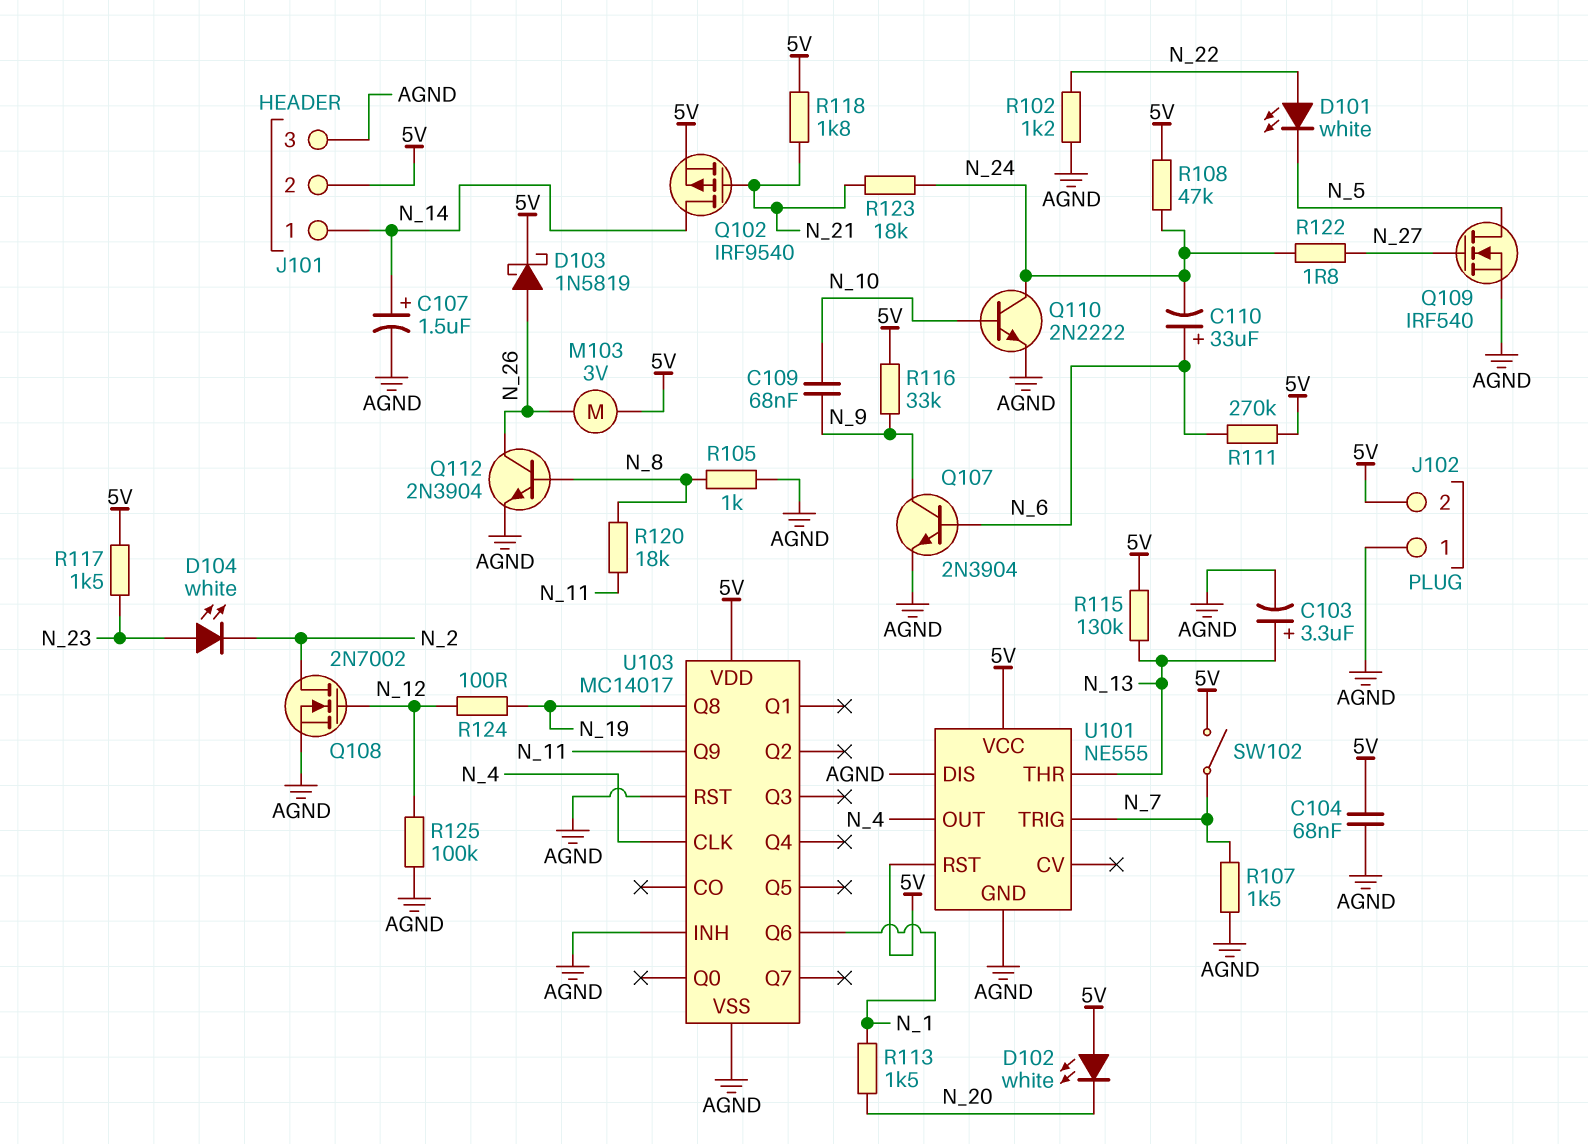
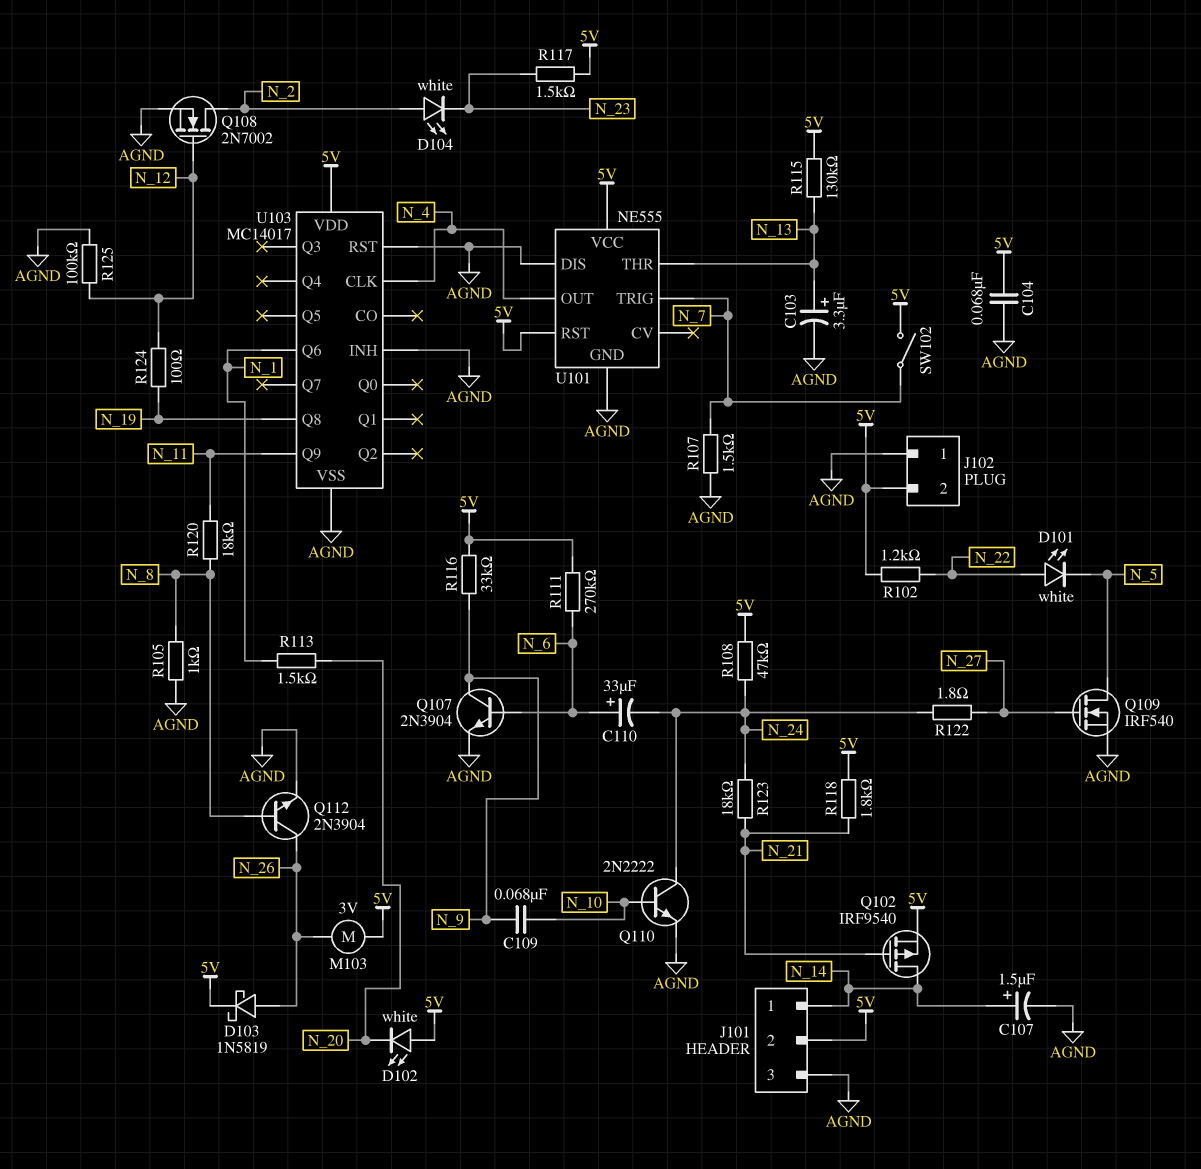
D104: LED white (A N_23, K N_2) -> LED white (A N_2, K N_23)
R102: 1.2k (AGND, N_22) -> 1.2k (5V, N_22)

